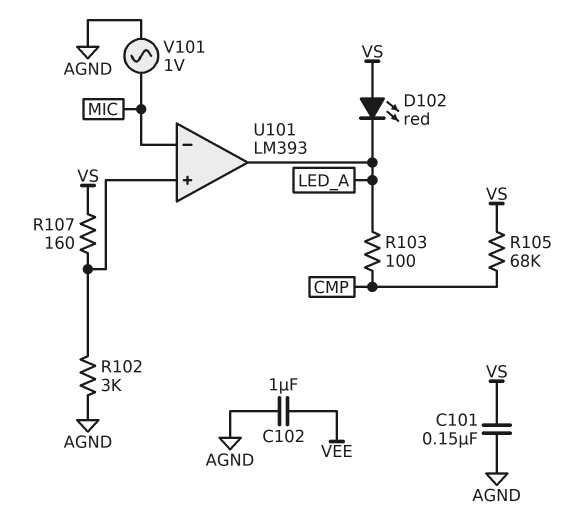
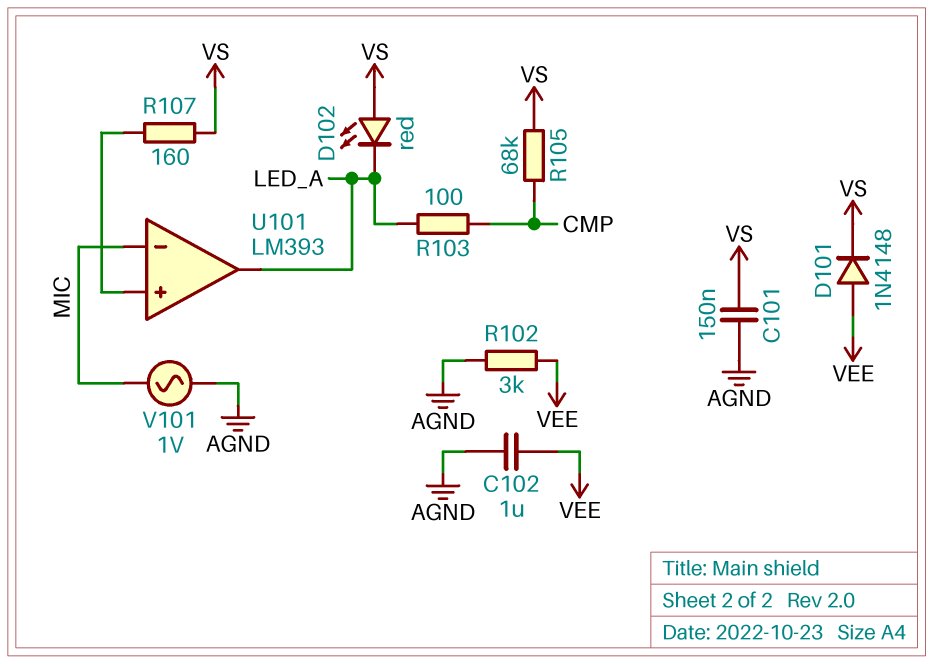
D101: none -> diode 1N4148 (A VEE, K VS)
R102: 3k (AGND, U101/in+) -> 3k (AGND, VEE)

